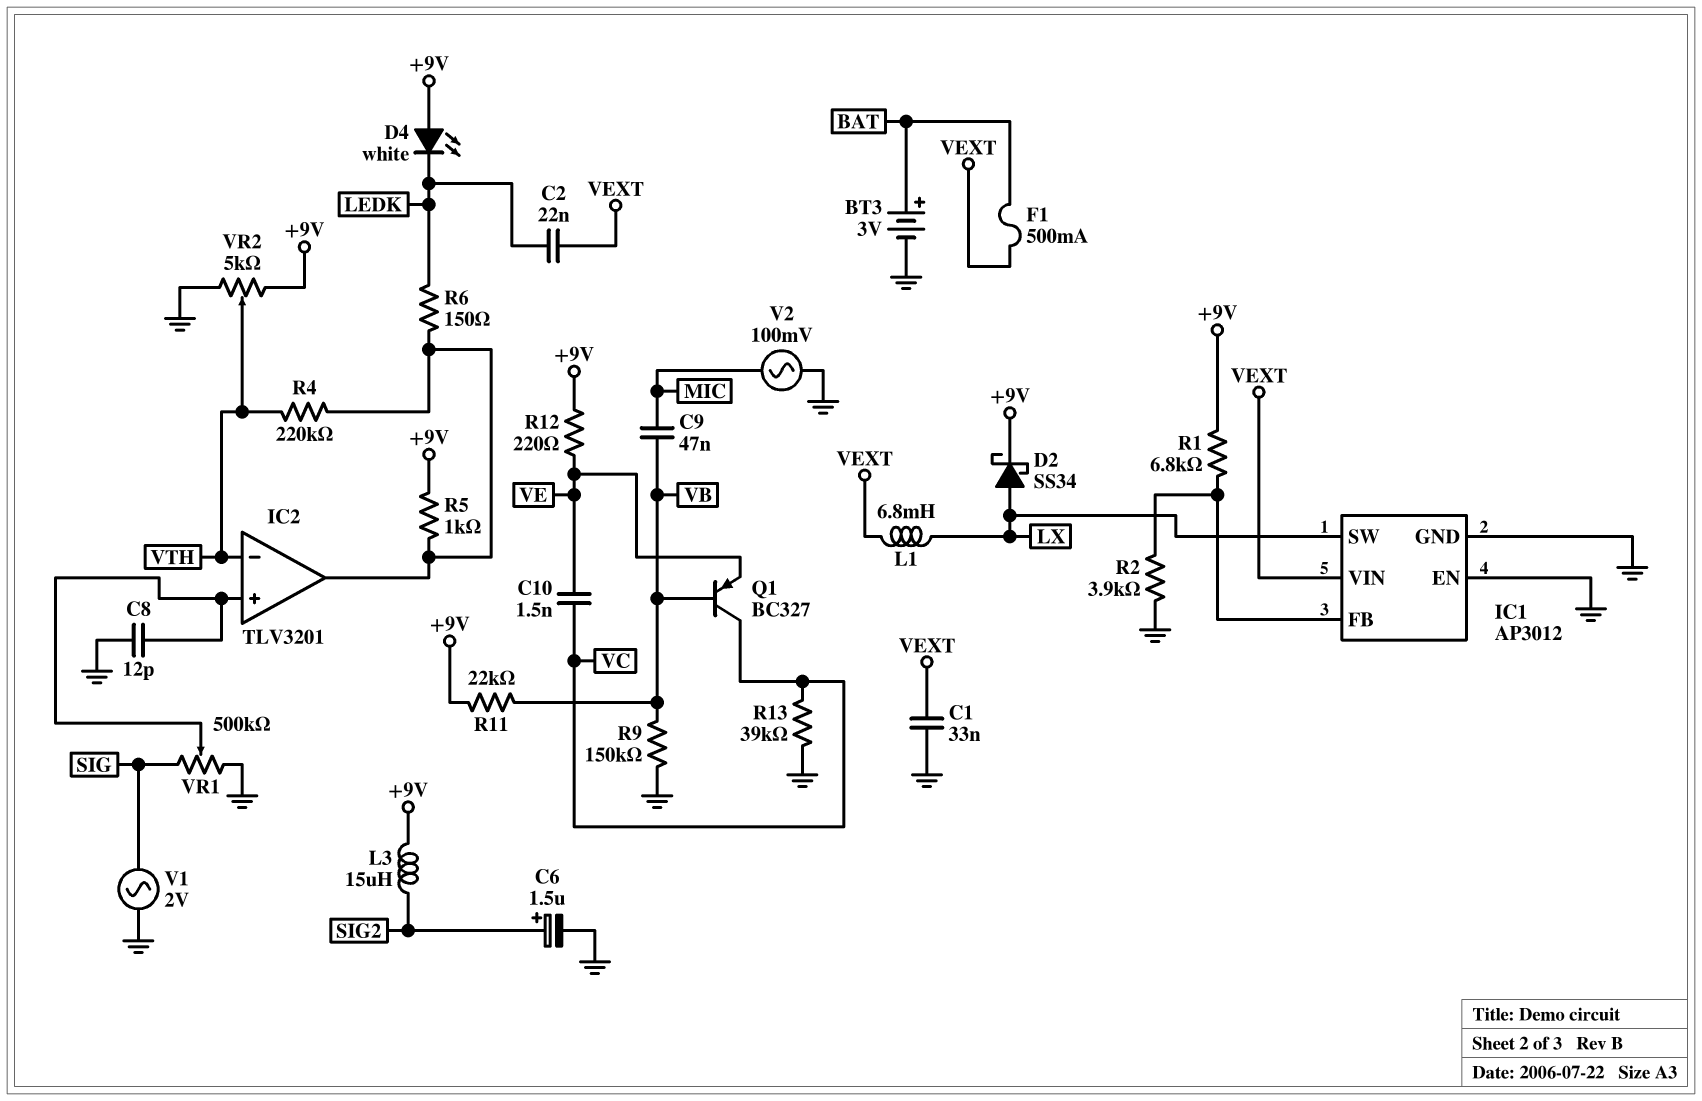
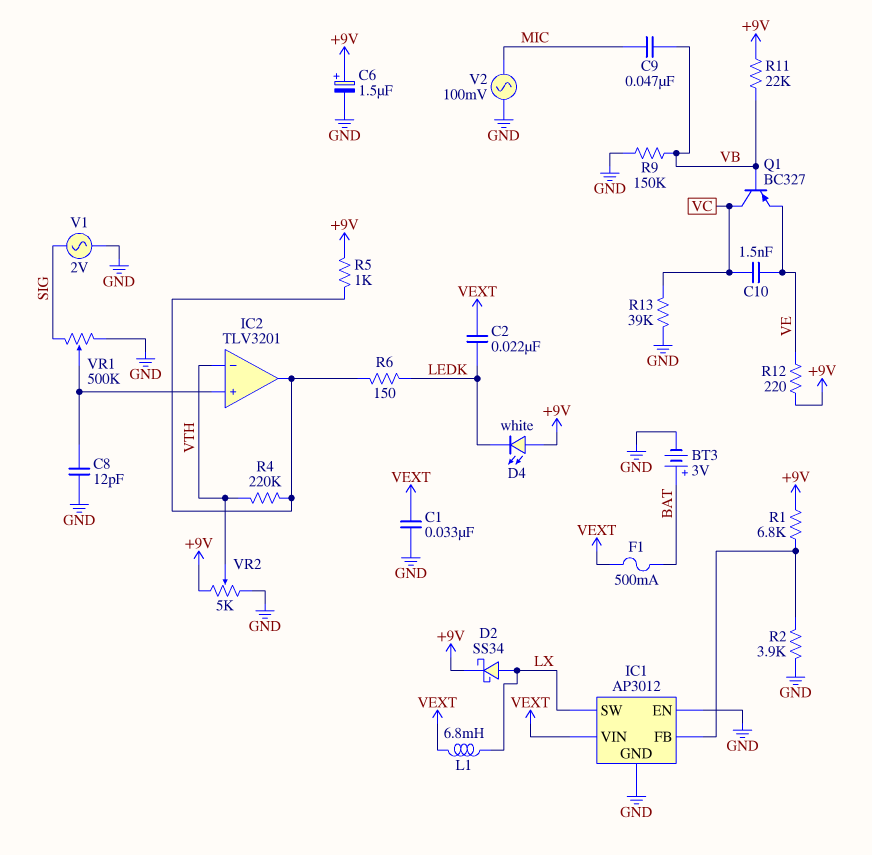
C6: 1.5uF (plus SIG2, minus GND) -> 1.5uF (plus +9V, minus GND)
L3: 15uH (+9V, SIG2) -> none

